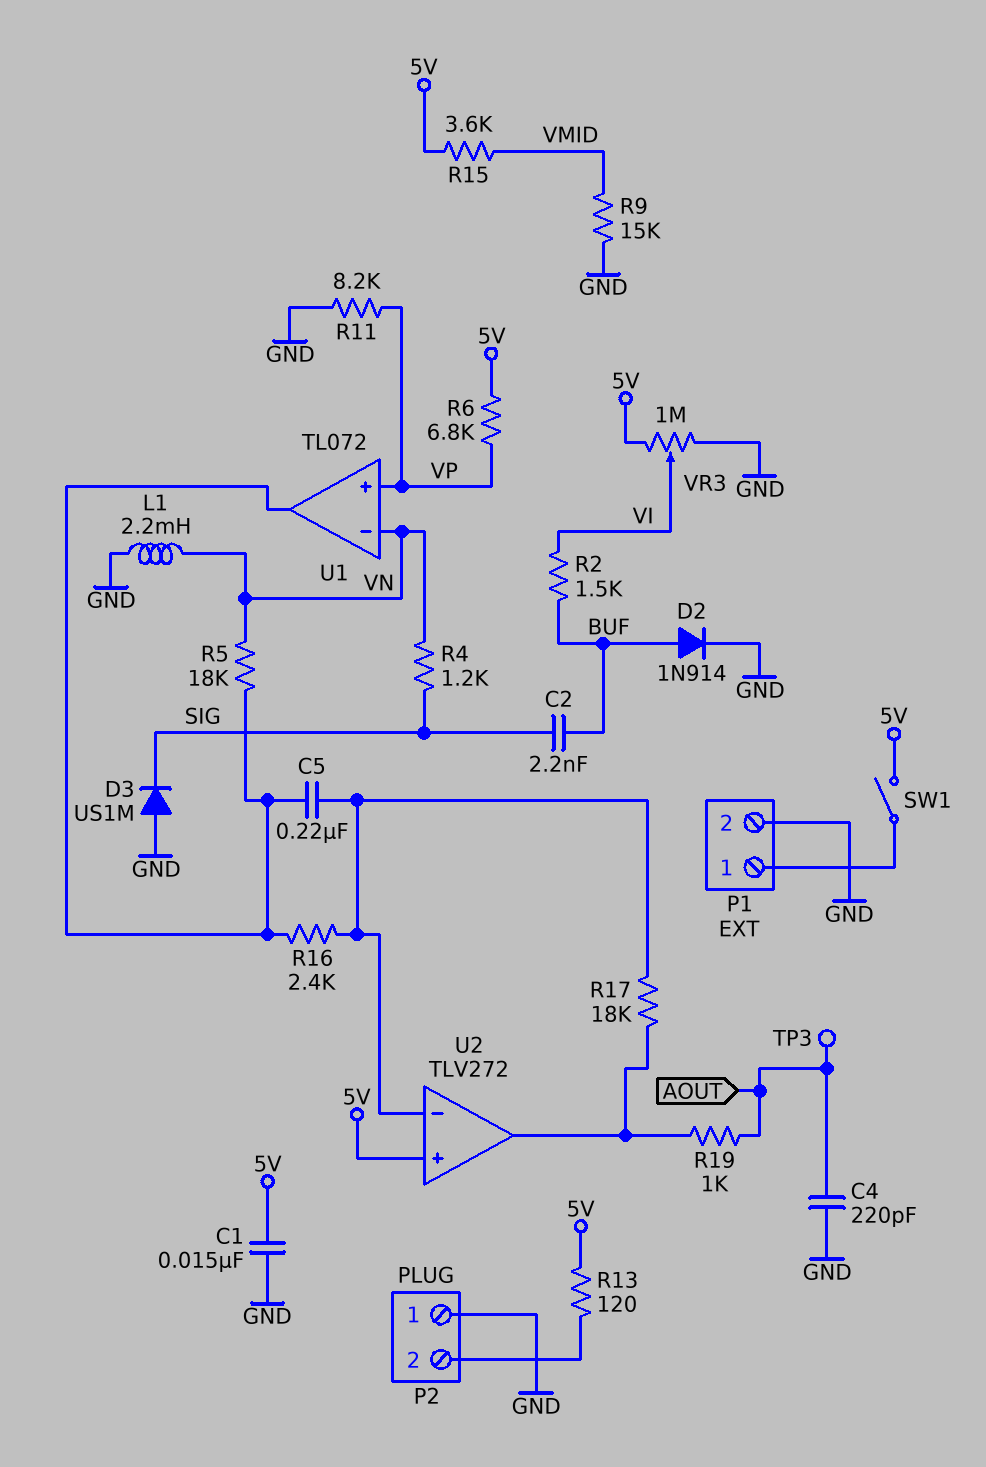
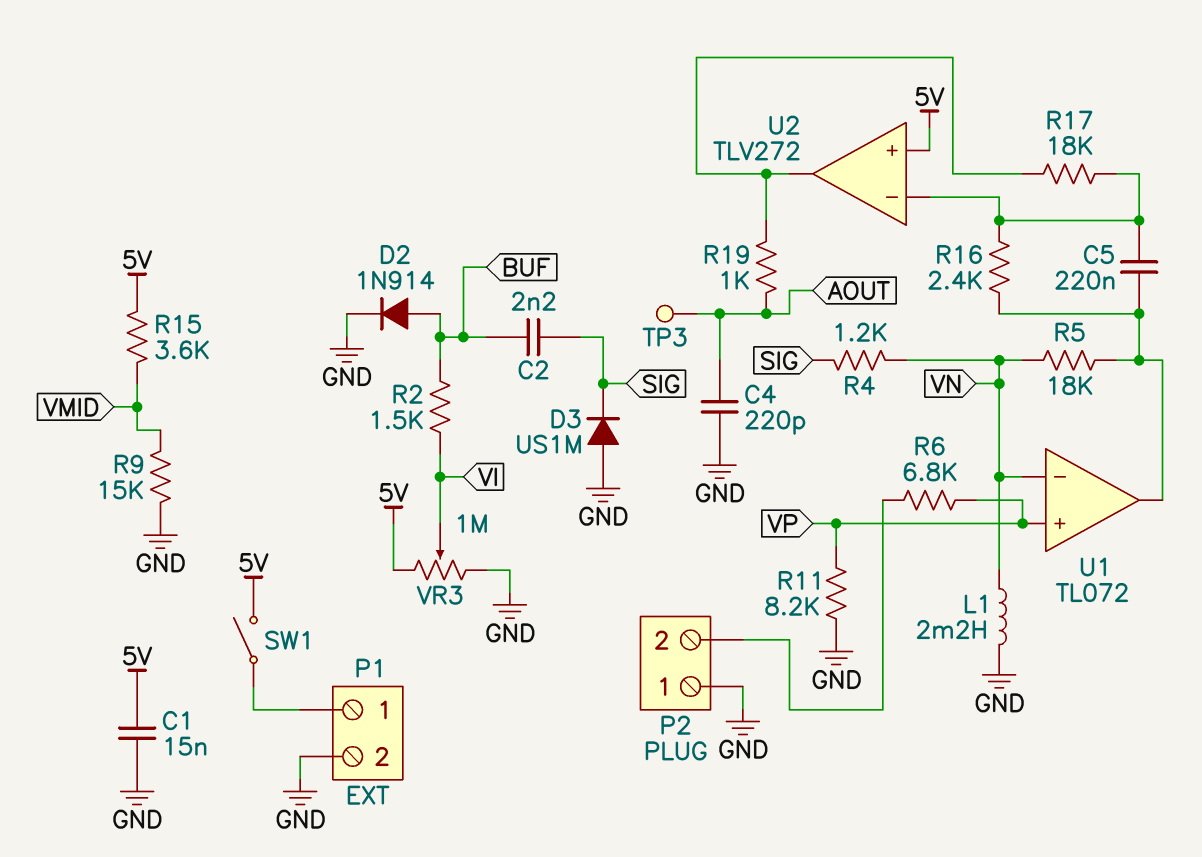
R6: 6.8k (5V, VP) -> 6.8k (P2/2, VP)
R13: 120 (5V, P2/2) -> none

